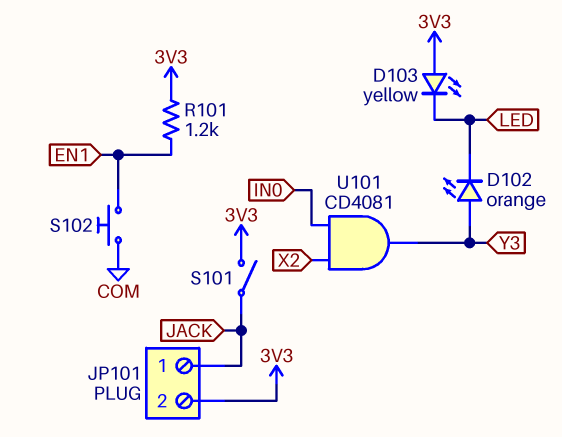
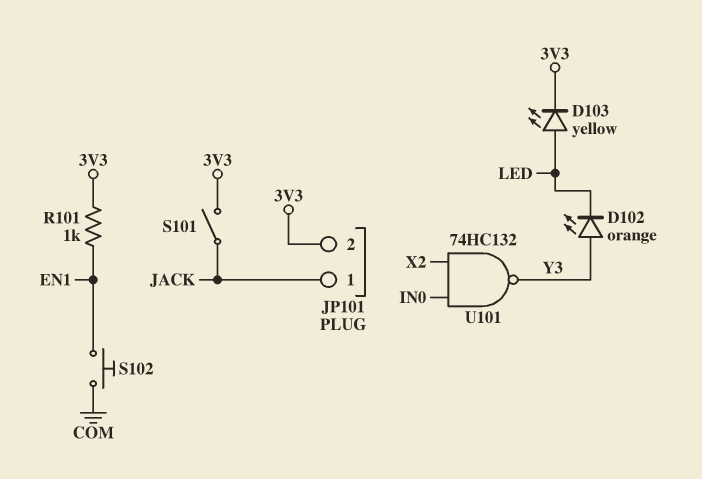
D103: LED yellow (A 3V3, K LED) -> LED yellow (A LED, K 3V3)
R101: 1.2k (3V3, EN1) -> 1k (3V3, EN1)
U101: AND CD4081 (in IN0, in X2, out Y3) -> NAND 74HC132 (in IN0, in X2, out Y3)

